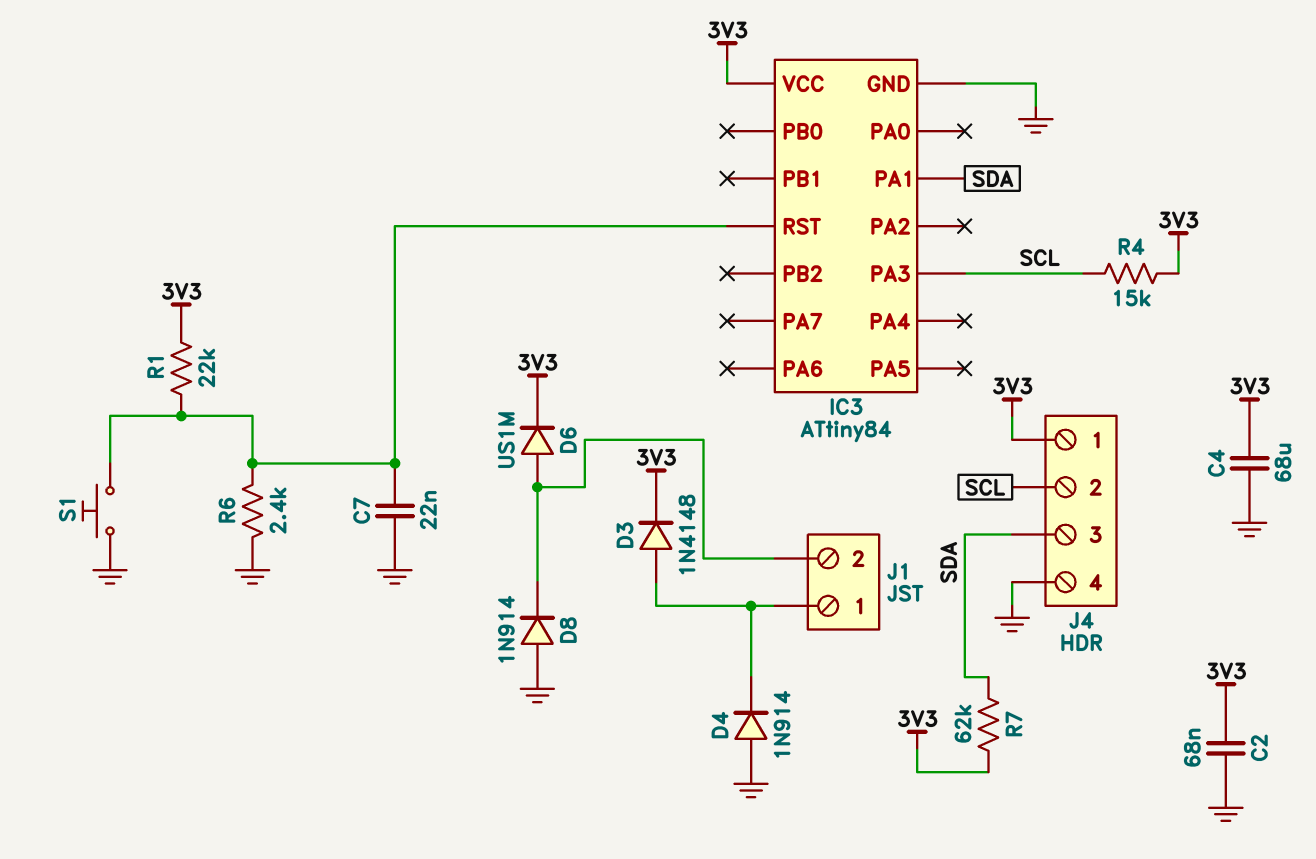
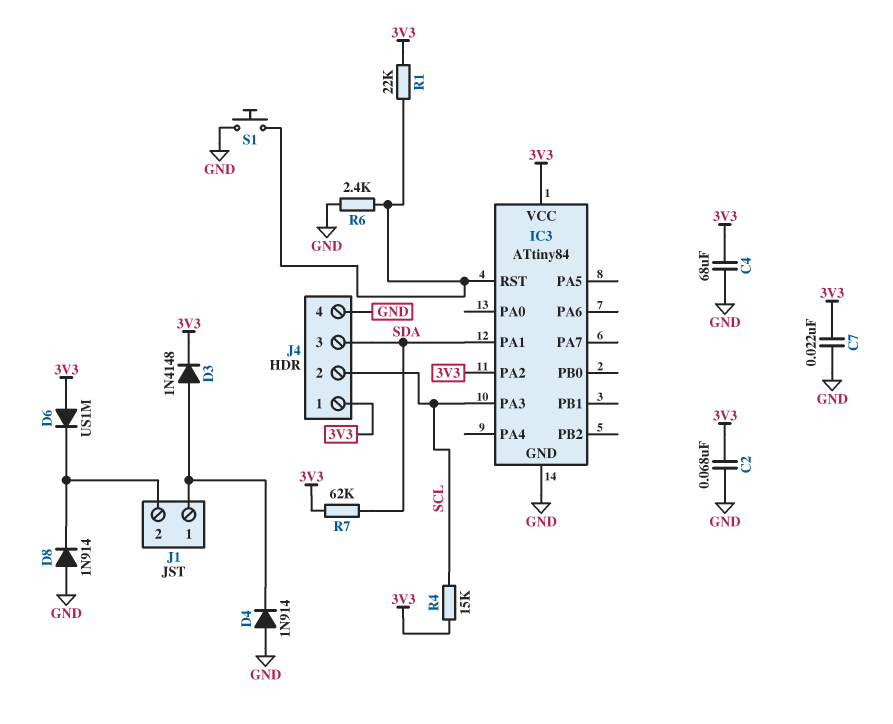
C7: 22nF (GND, IC3/RST) -> 22nF (3V3, GND)
D6: diode US1M (A J1/2, K 3V3) -> diode US1M (A 3V3, K J1/2)
IC3 pin PA2: none -> 3V3

